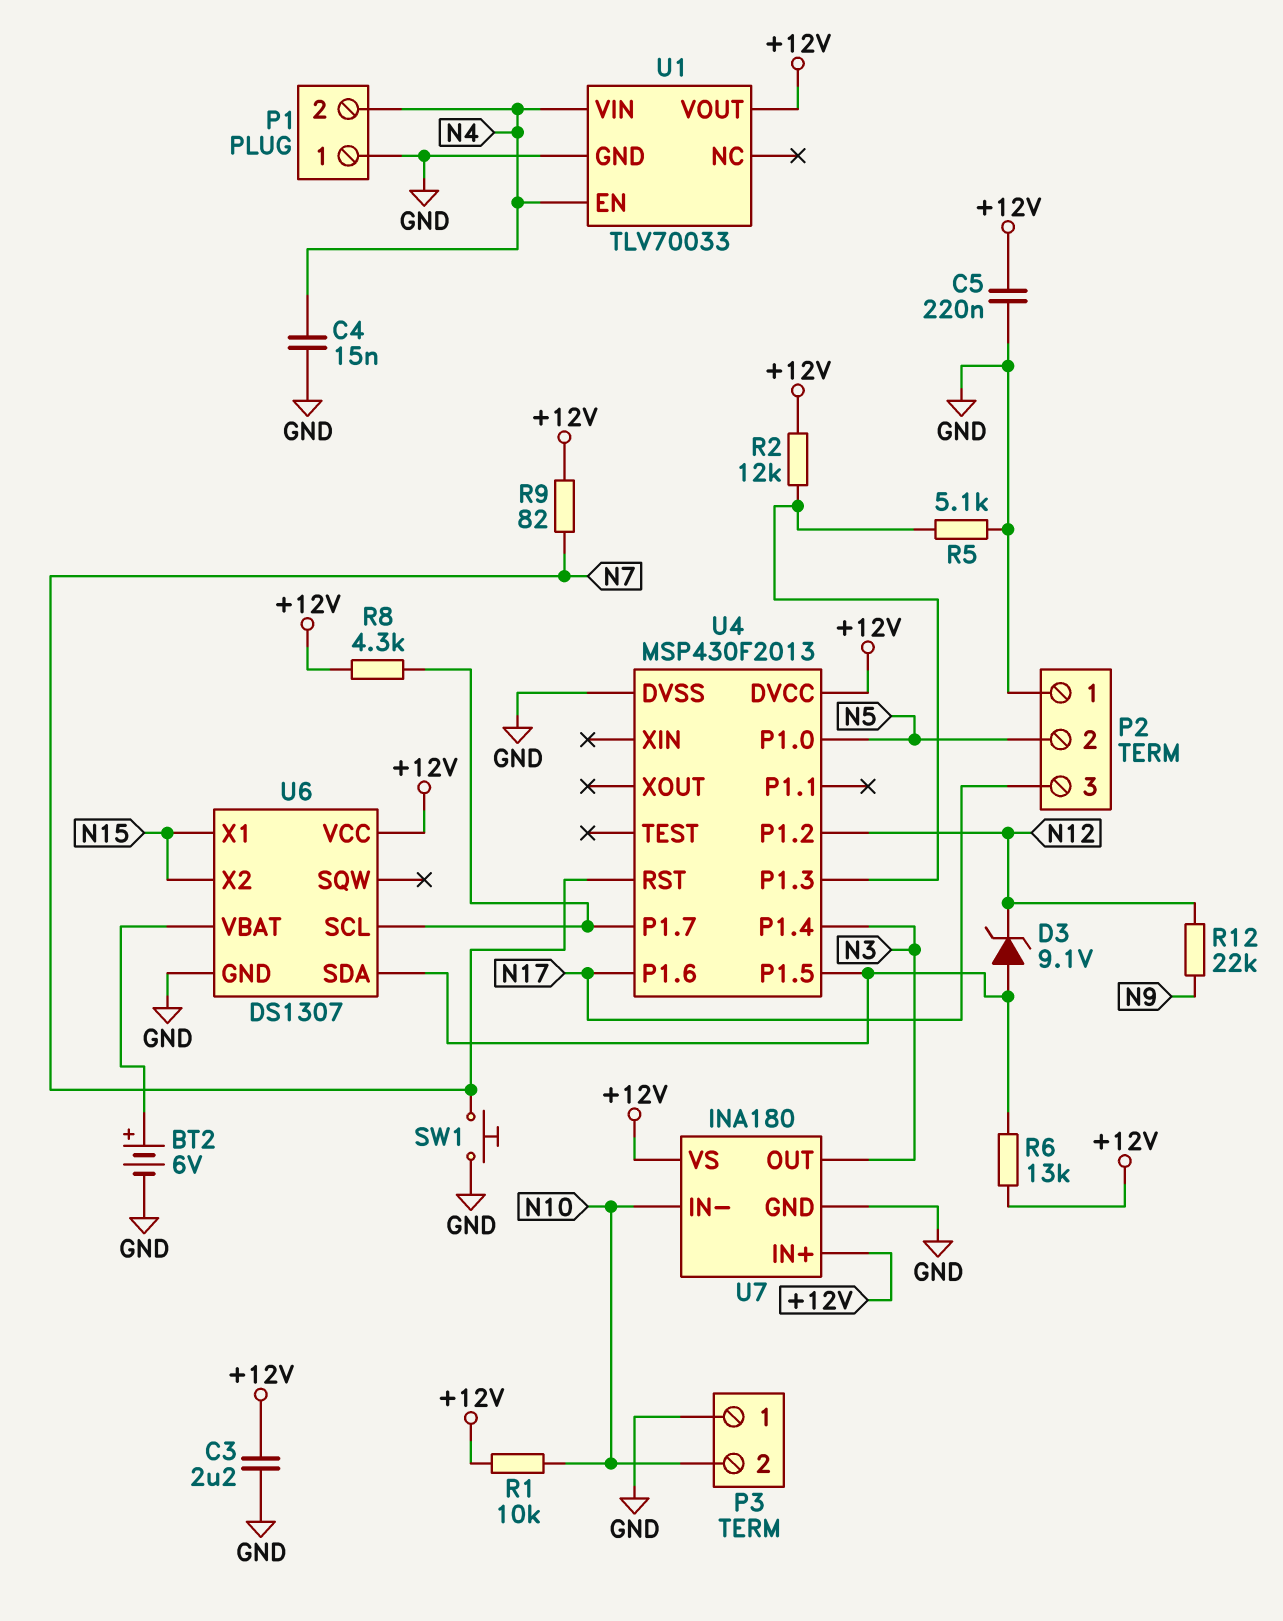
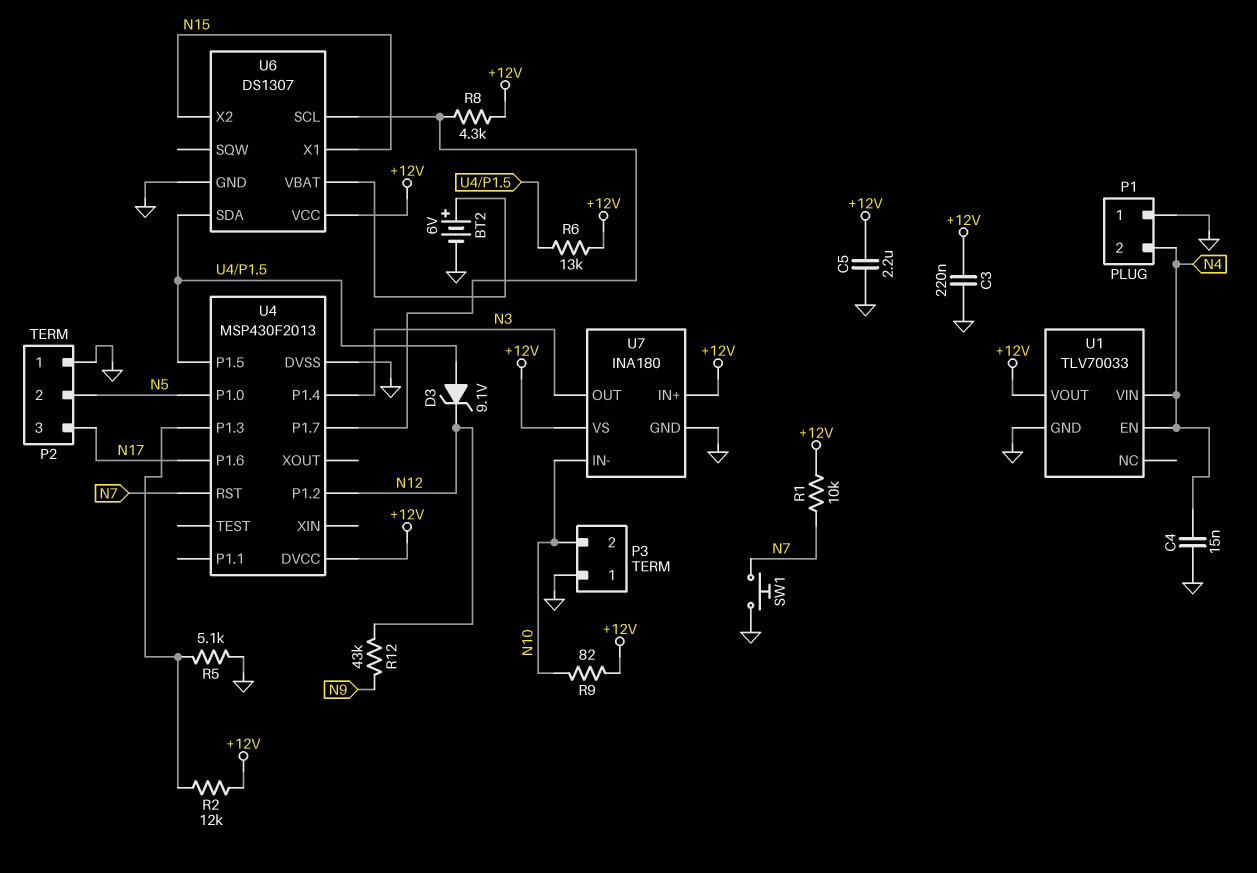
C3: 2.2uF (+12V, GND) -> 220nF (+12V, GND)
C5: 220nF (+12V, GND) -> 2.2uF (+12V, GND)
R1: 10k (+12V, N10) -> 10k (+12V, N7)
R9: 82 (+12V, N7) -> 82 (+12V, N10)
R12: 22k (N9, N12) -> 43k (N9, N12)

